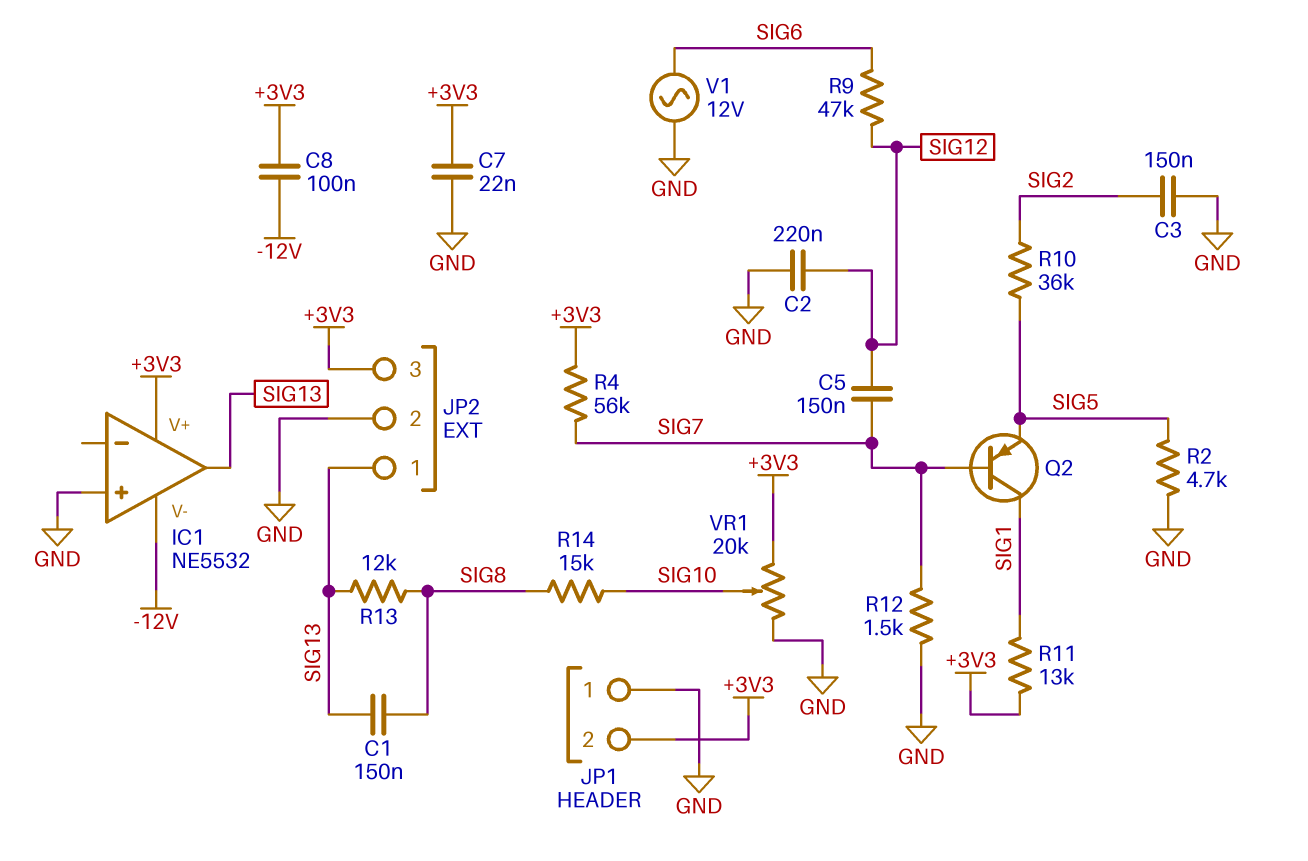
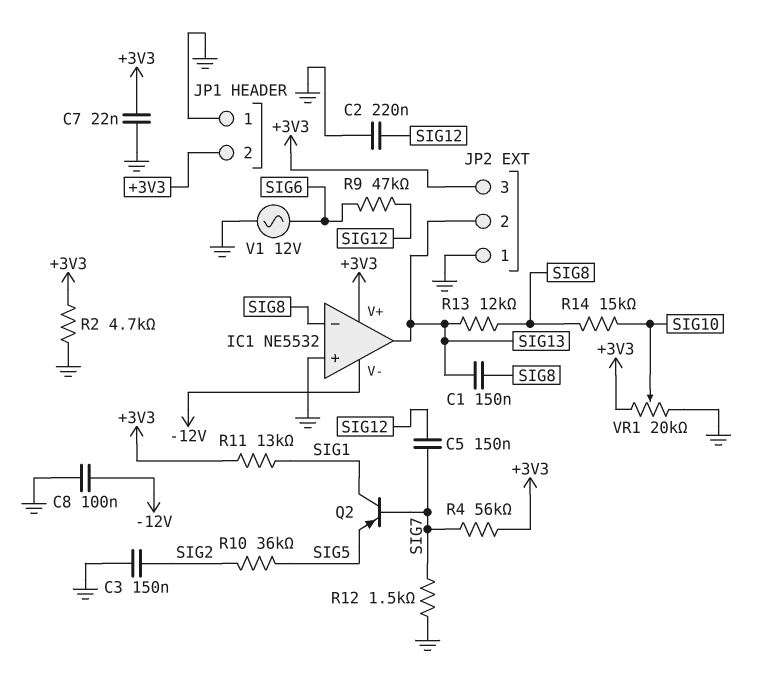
C8: 100nF (+3V3, -12V) -> 100nF (-12V, GND)
IC1 pin in-: none -> SIG8
JP2 pin 1: SIG13 -> GND
JP2 pin 2: GND -> SIG13
R2: 4.7k (GND, SIG5) -> 4.7k (+3V3, GND)

